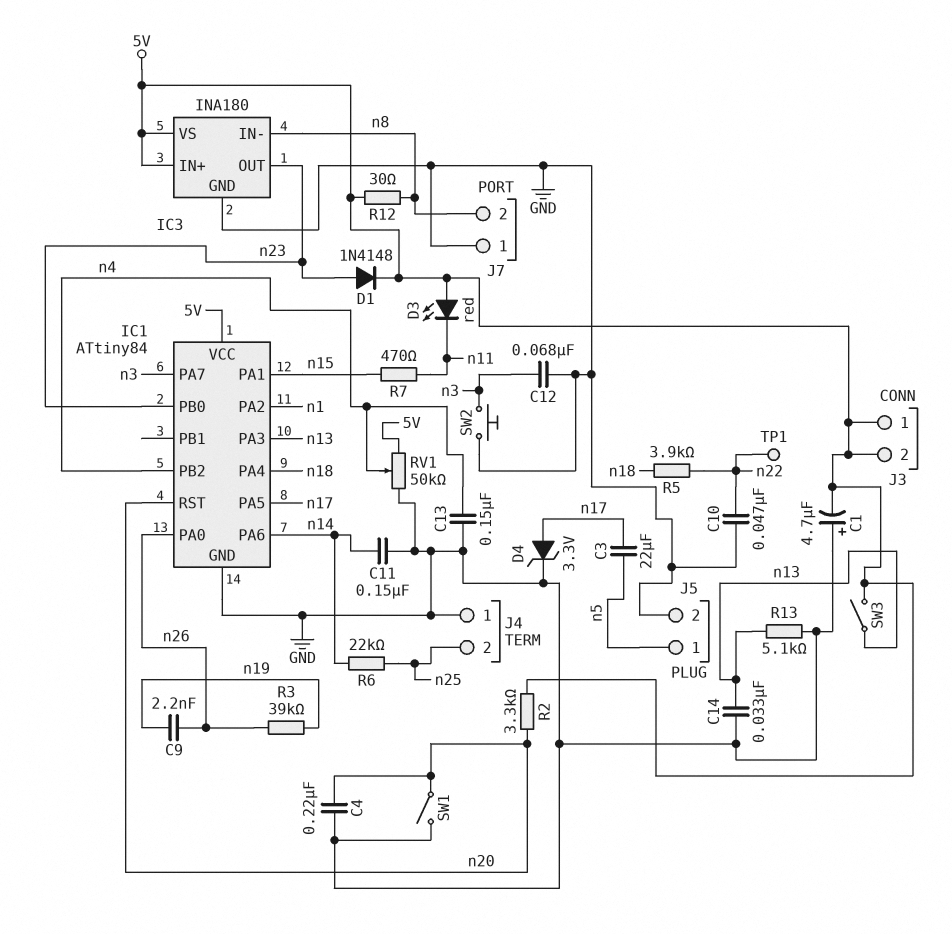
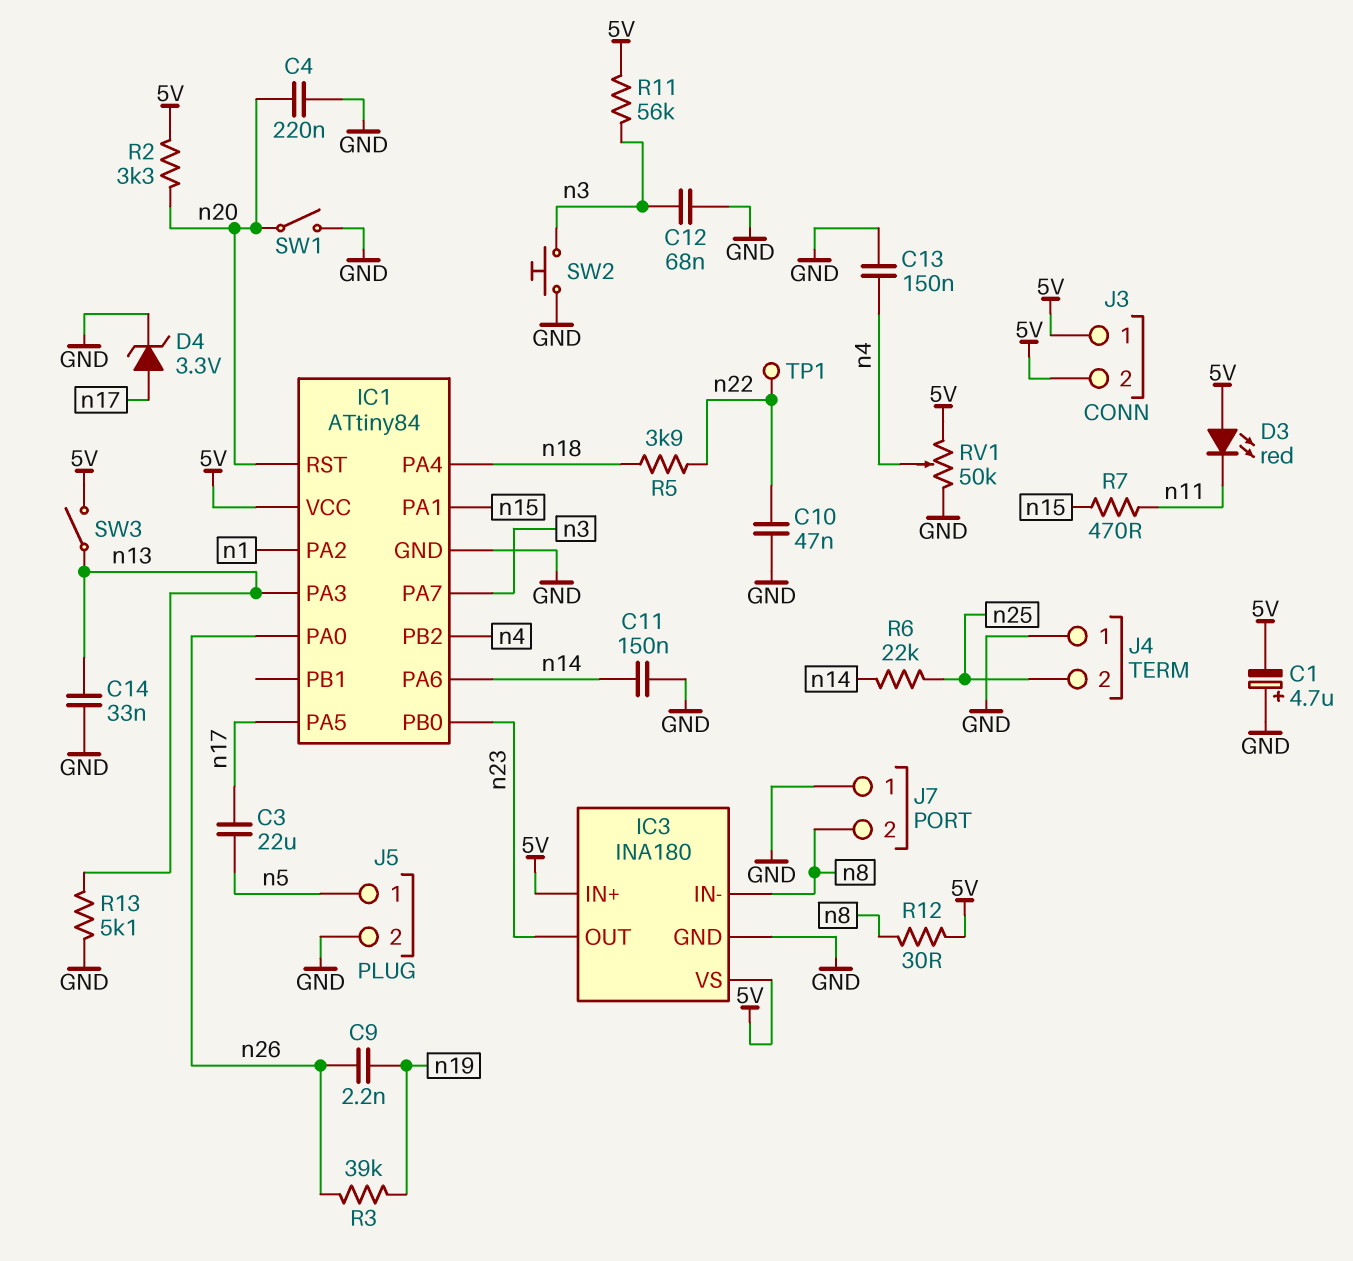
D1: diode 1N4148 (A n23, K 5V) -> none
R11: none -> 56k (5V, n3)

